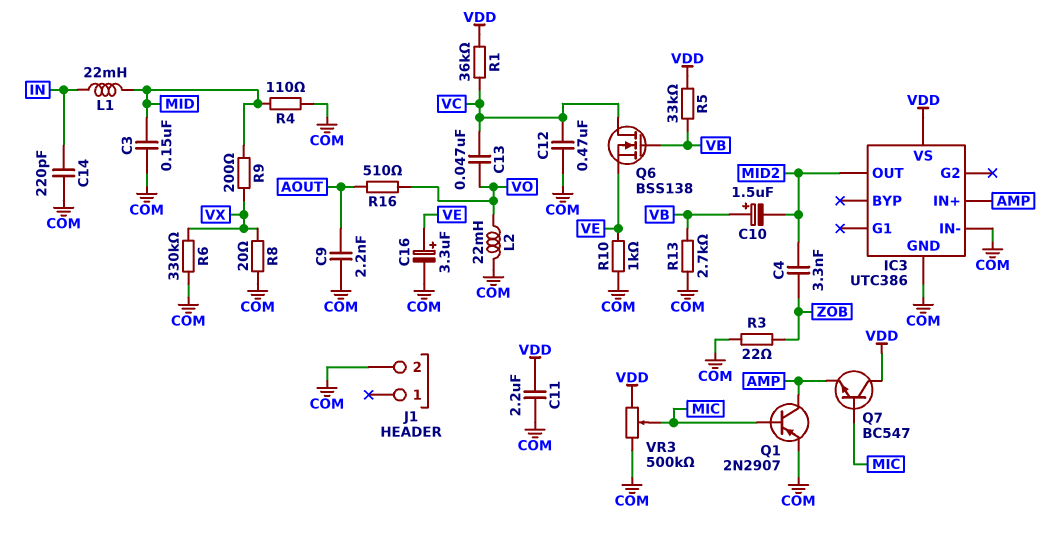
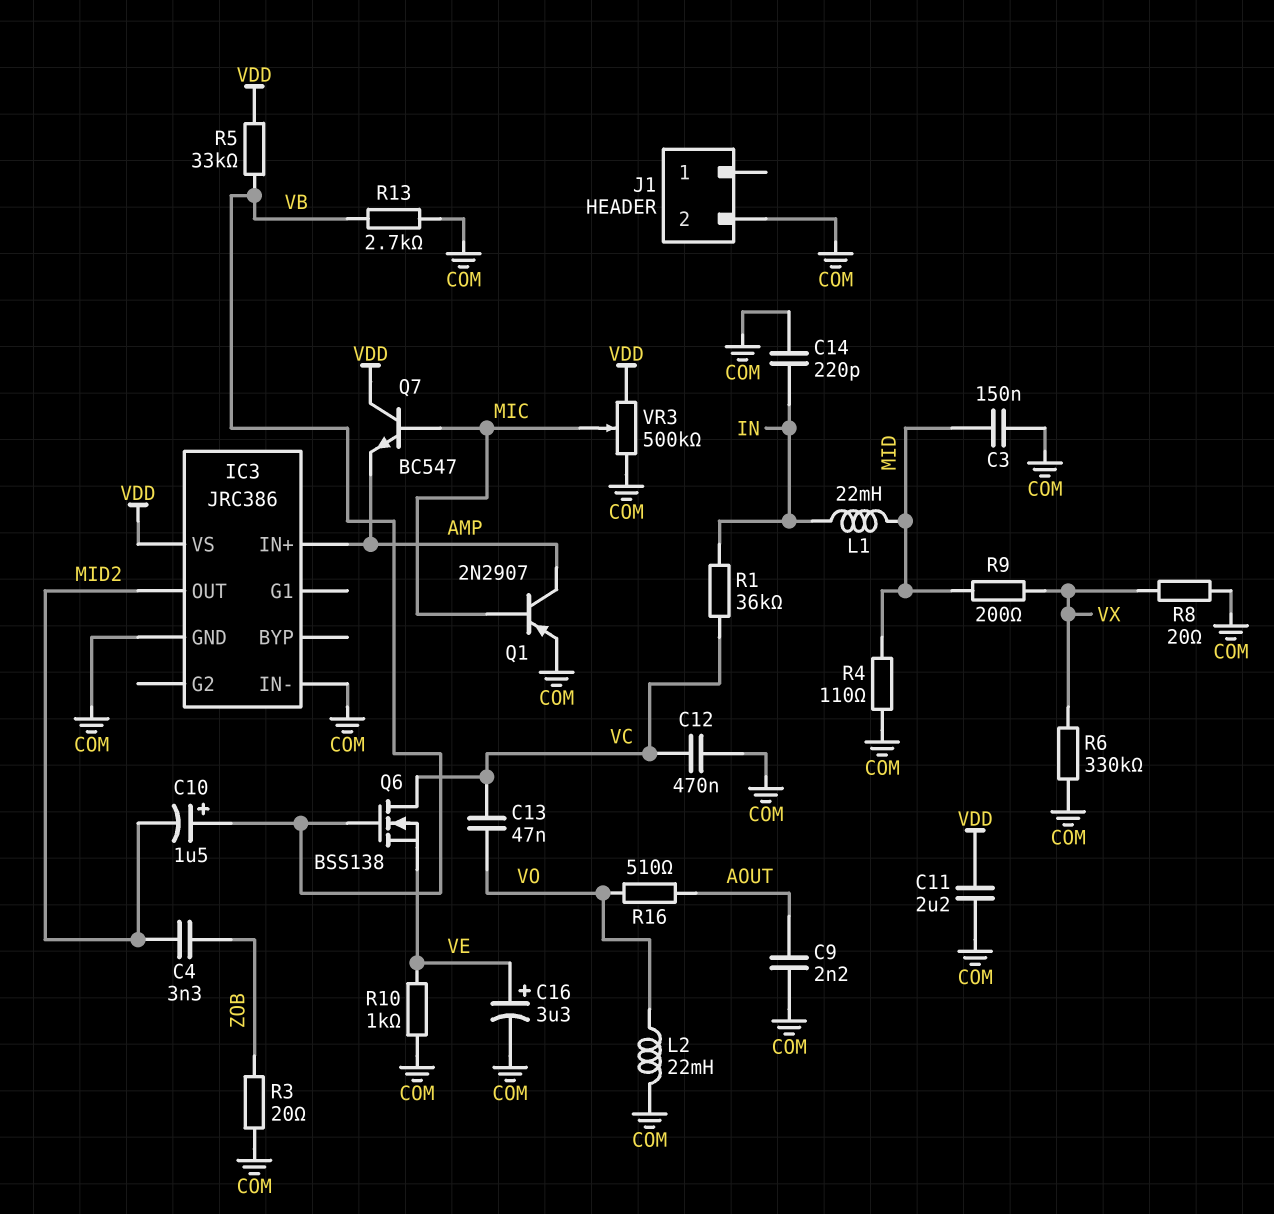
IC3: UTC386 -> JRC386
R1: 36k (VC, VDD) -> 36k (IN, VC)
R3: 22 (COM, ZOB) -> 20 (COM, ZOB)

